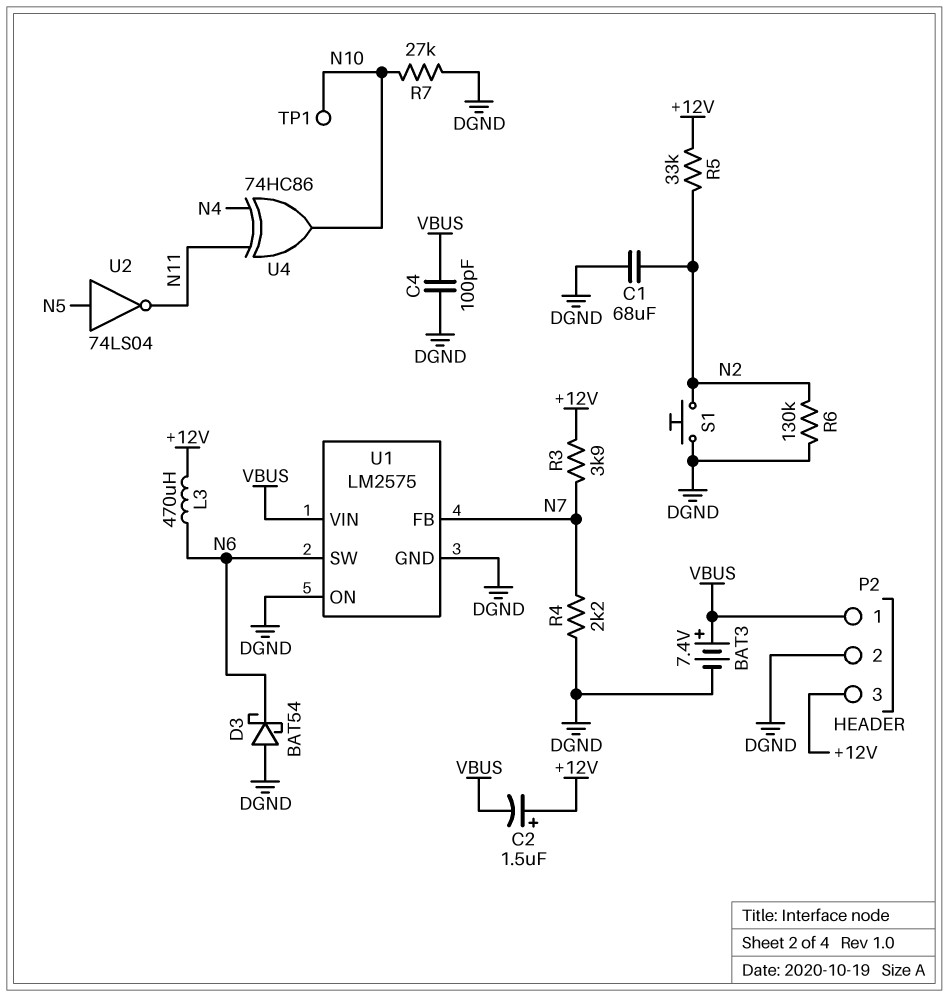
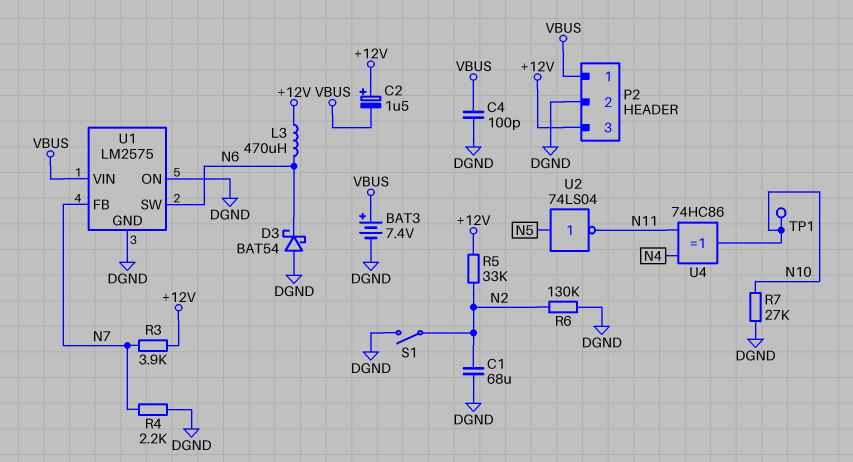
S1: button (DGND, N2) -> switch (DGND, N2)

